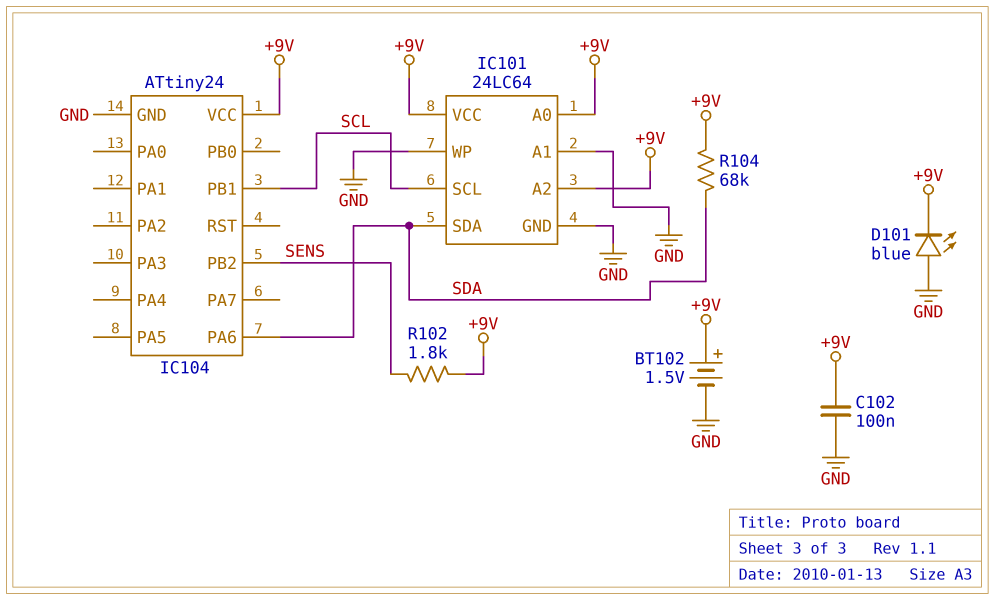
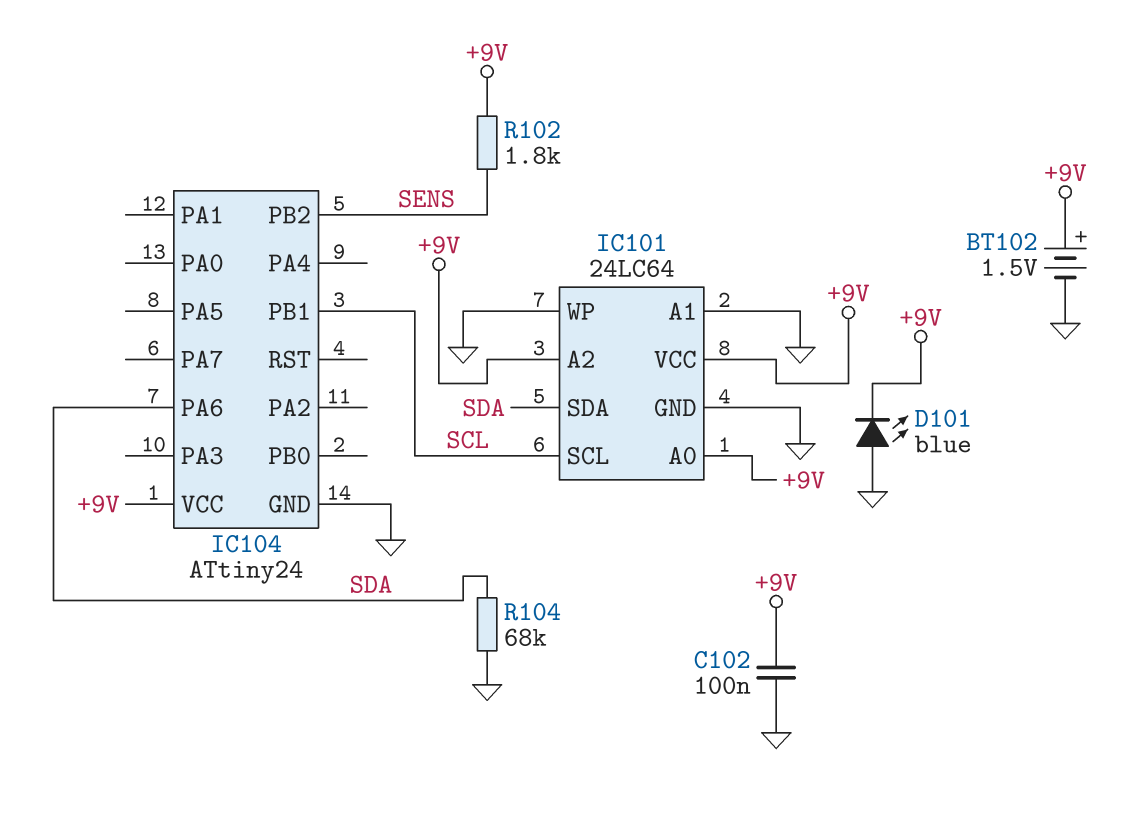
R104: 68k (+9V, SDA) -> 68k (GND, SDA)

